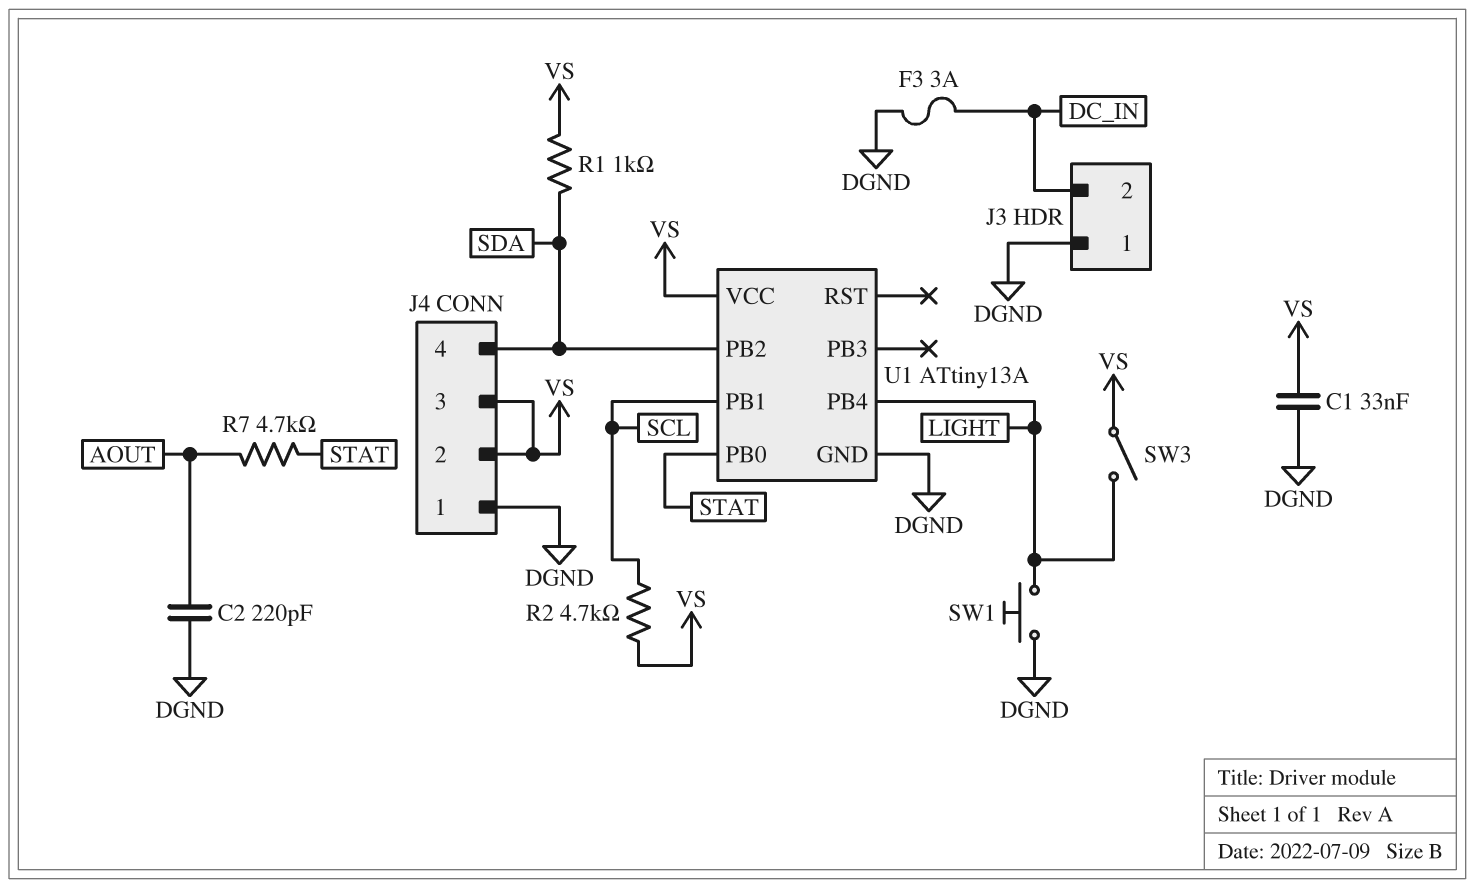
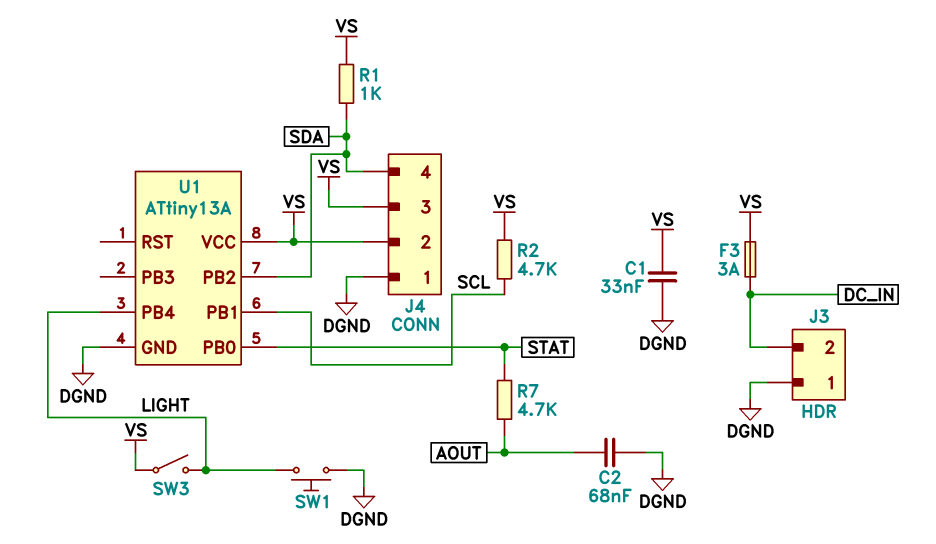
C2: 220pF (AOUT, DGND) -> 68nF (AOUT, DGND)
F3: 3A (DC_IN, DGND) -> 3A (DC_IN, VS)

